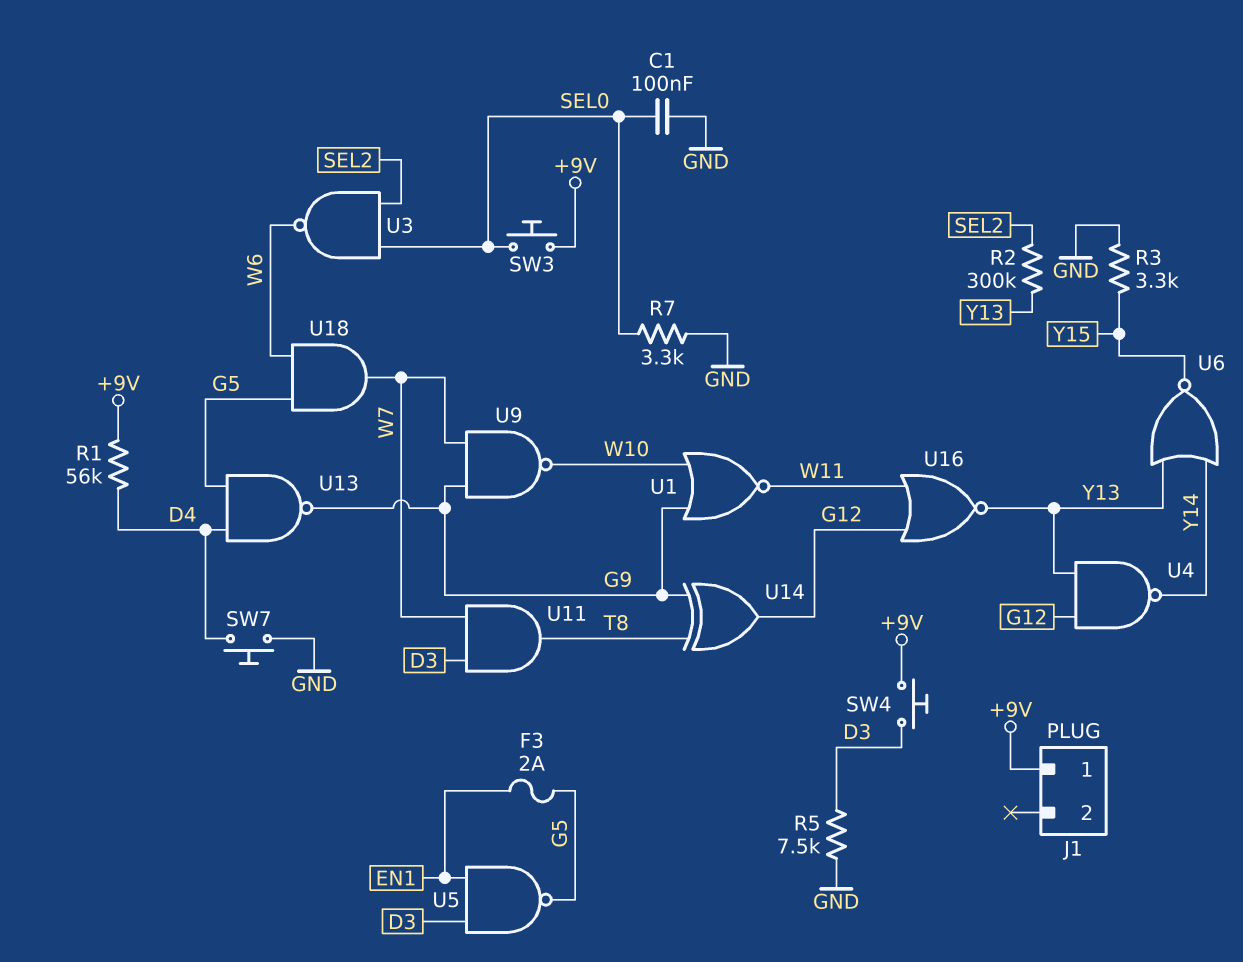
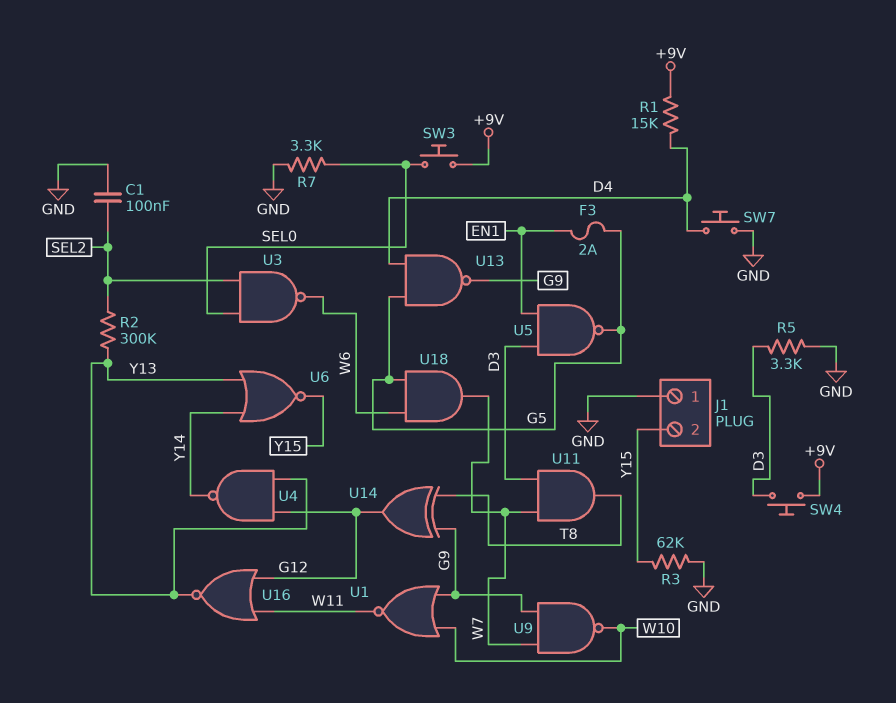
C1: 100nF (GND, SEL0) -> 100nF (GND, SEL2)
J1 pin 1: +9V -> GND
J1 pin 2: none -> Y15
R1: 56k (+9V, D4) -> 15k (+9V, D4)
R3: 3.3k (GND, Y15) -> 62k (GND, Y15)
R5: 7.5k (D3, GND) -> 3.3k (D3, GND)

